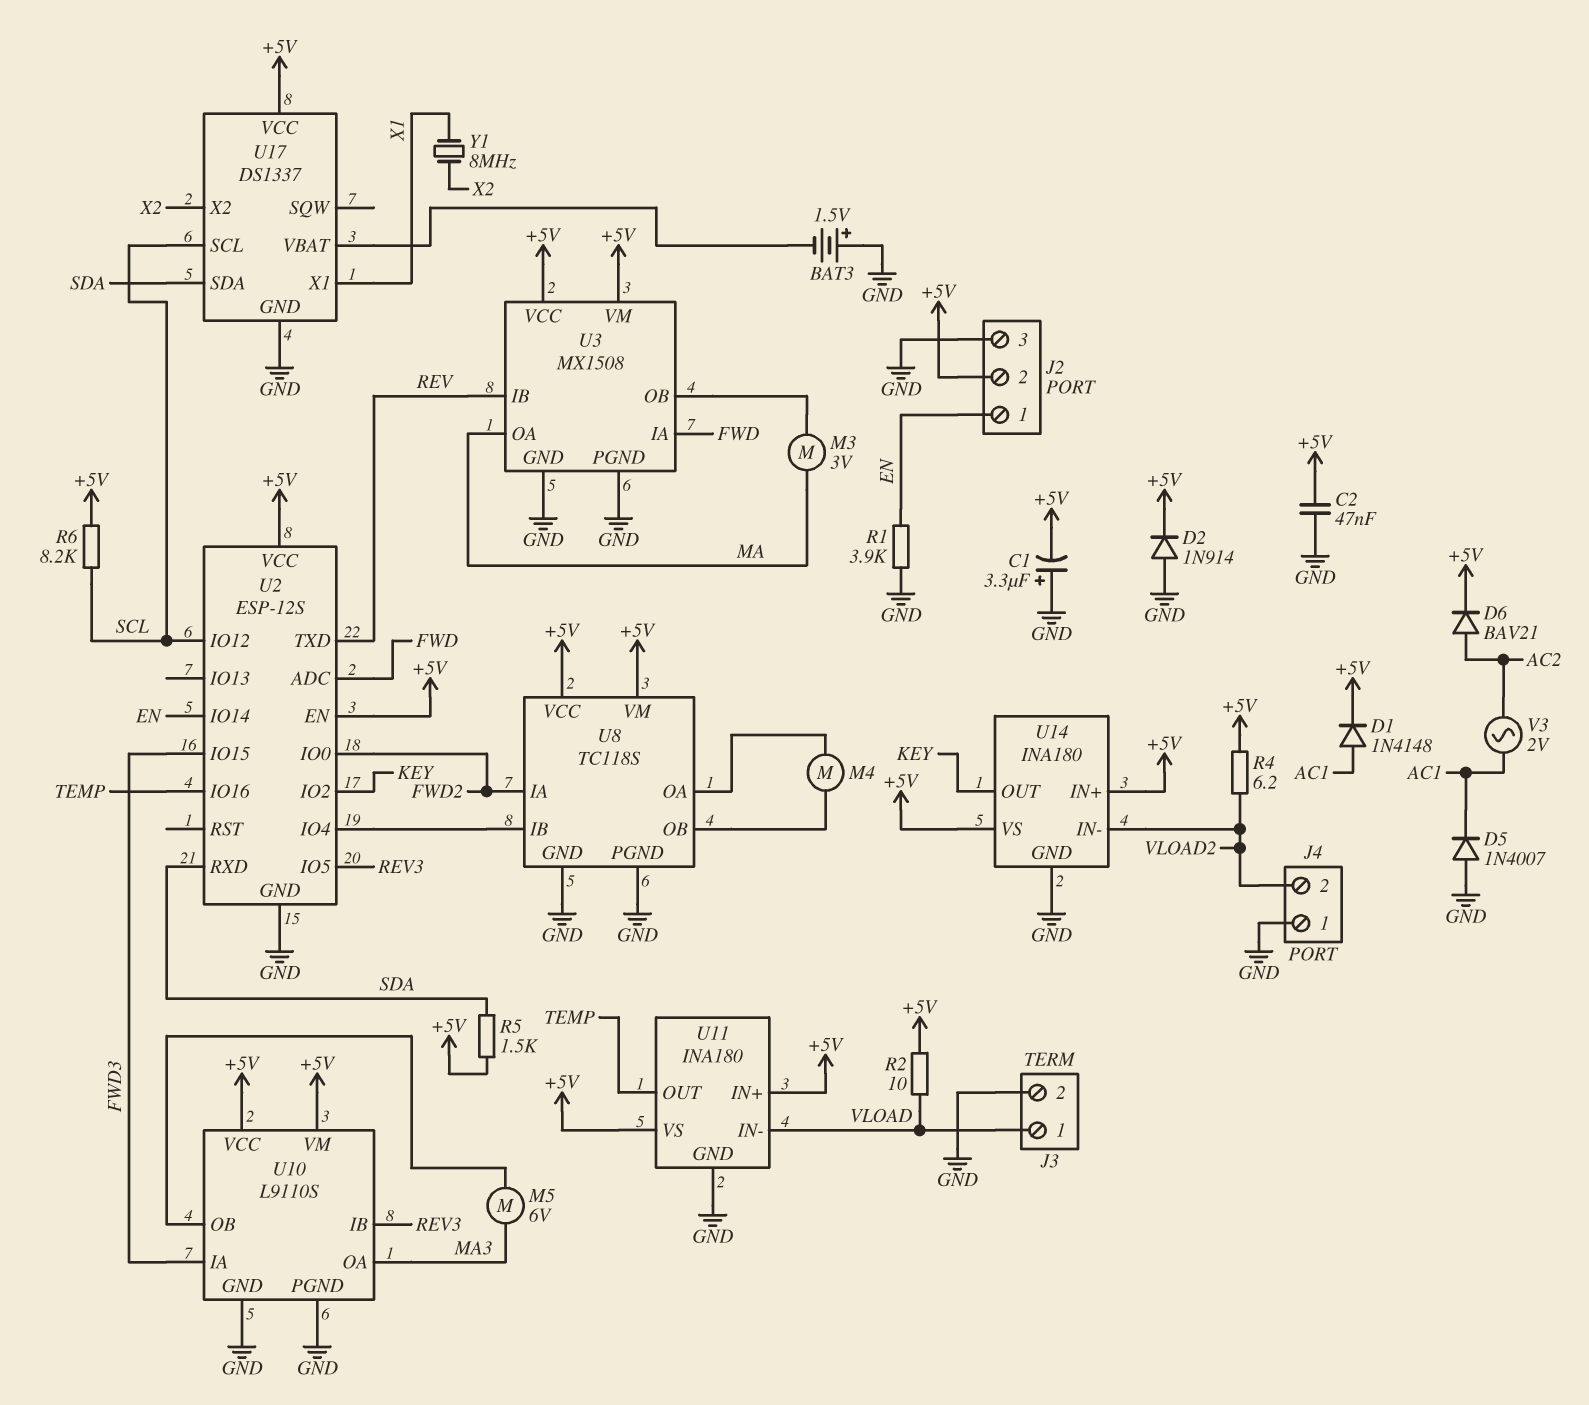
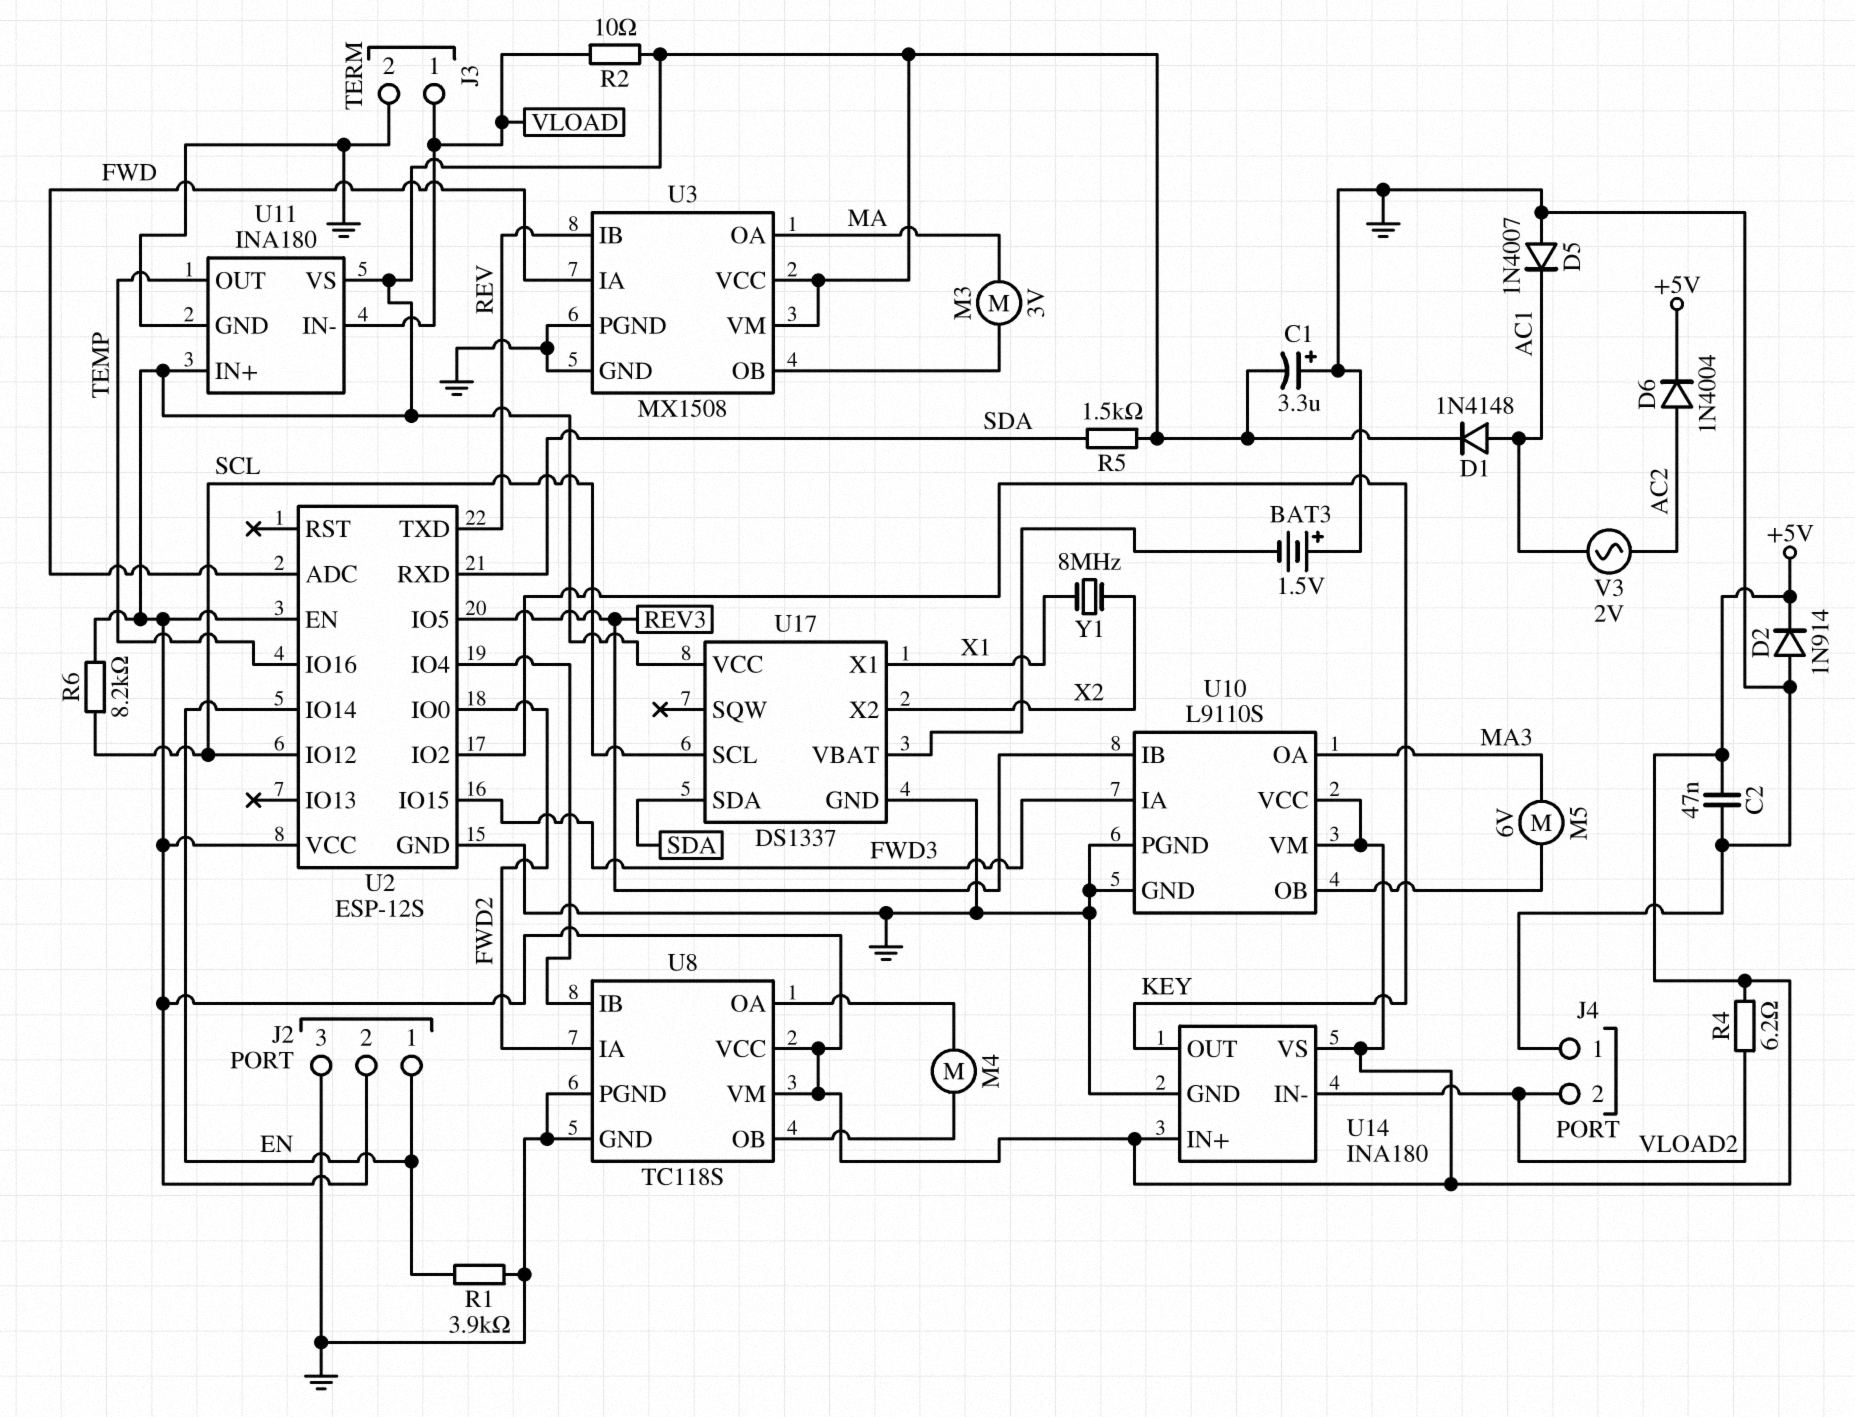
D6: diode BAV21 (A AC2, K +5V) -> diode 1N4004 (A AC2, K +5V)

